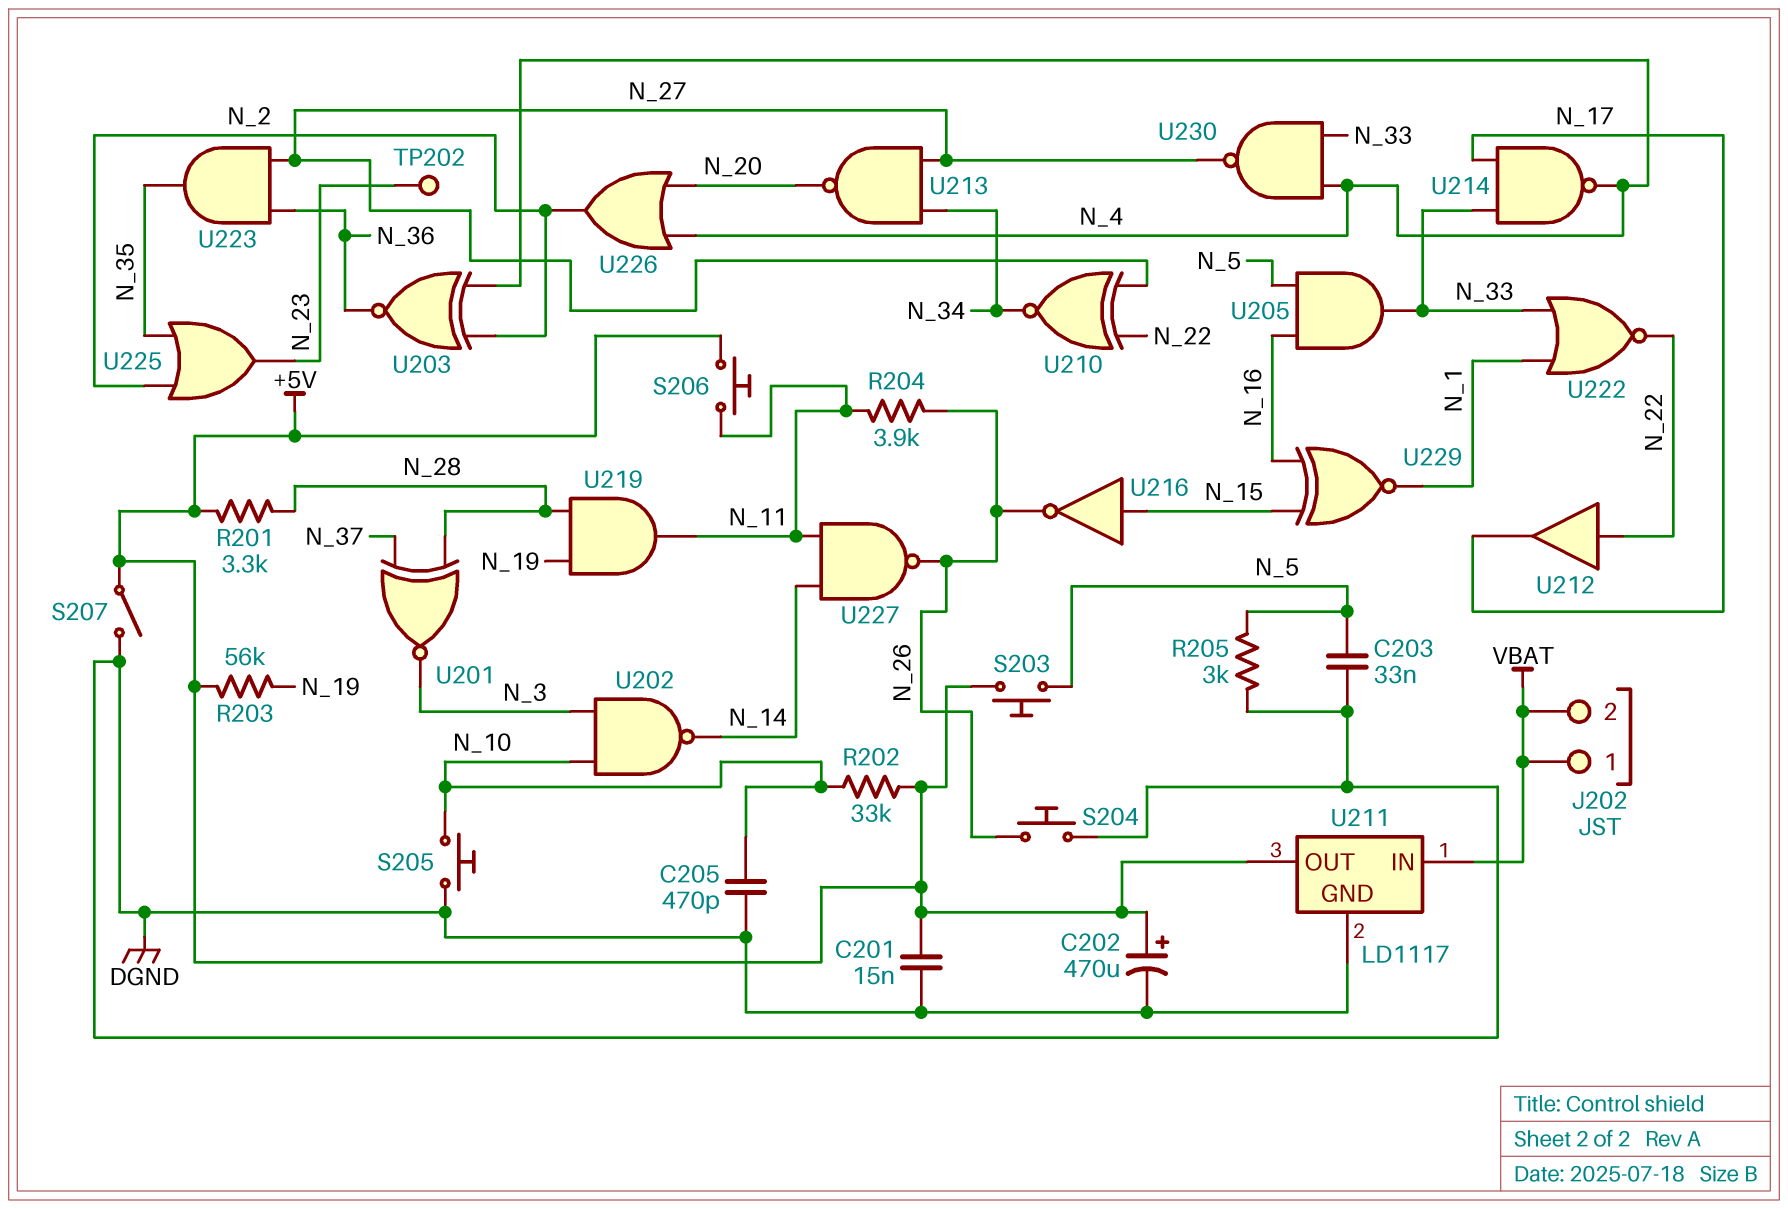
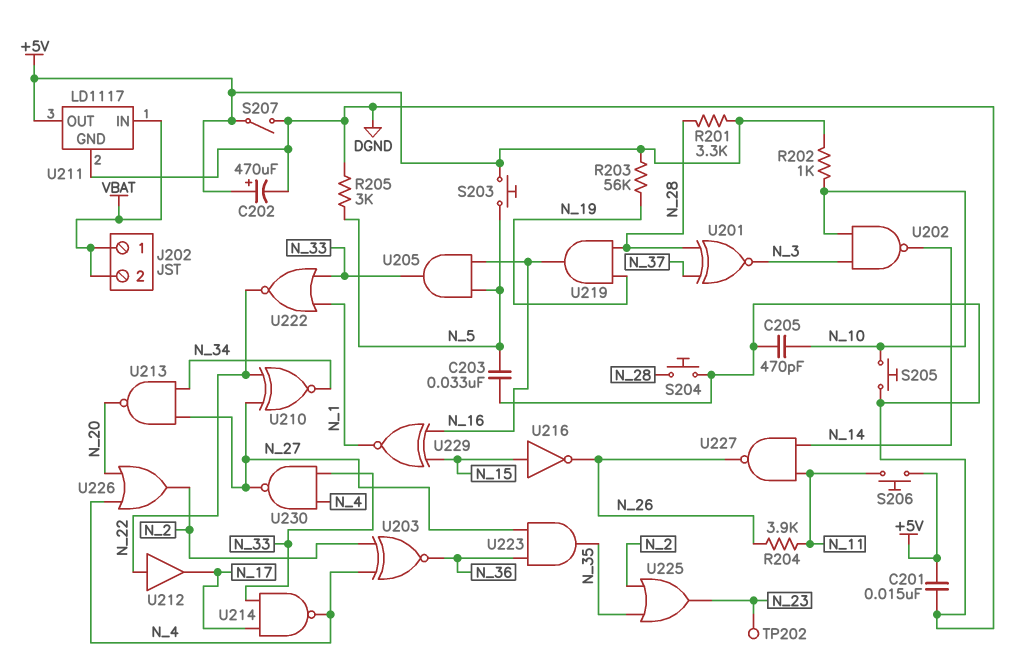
R202: 33k (+5V, N_10) -> 1k (+5V, N_10)
S204: button (DGND, N_26) -> button (DGND, N_28)
U219: AND (in N_19, in N_28, out N_11) -> AND (in N_19, in N_28, out N_16)

